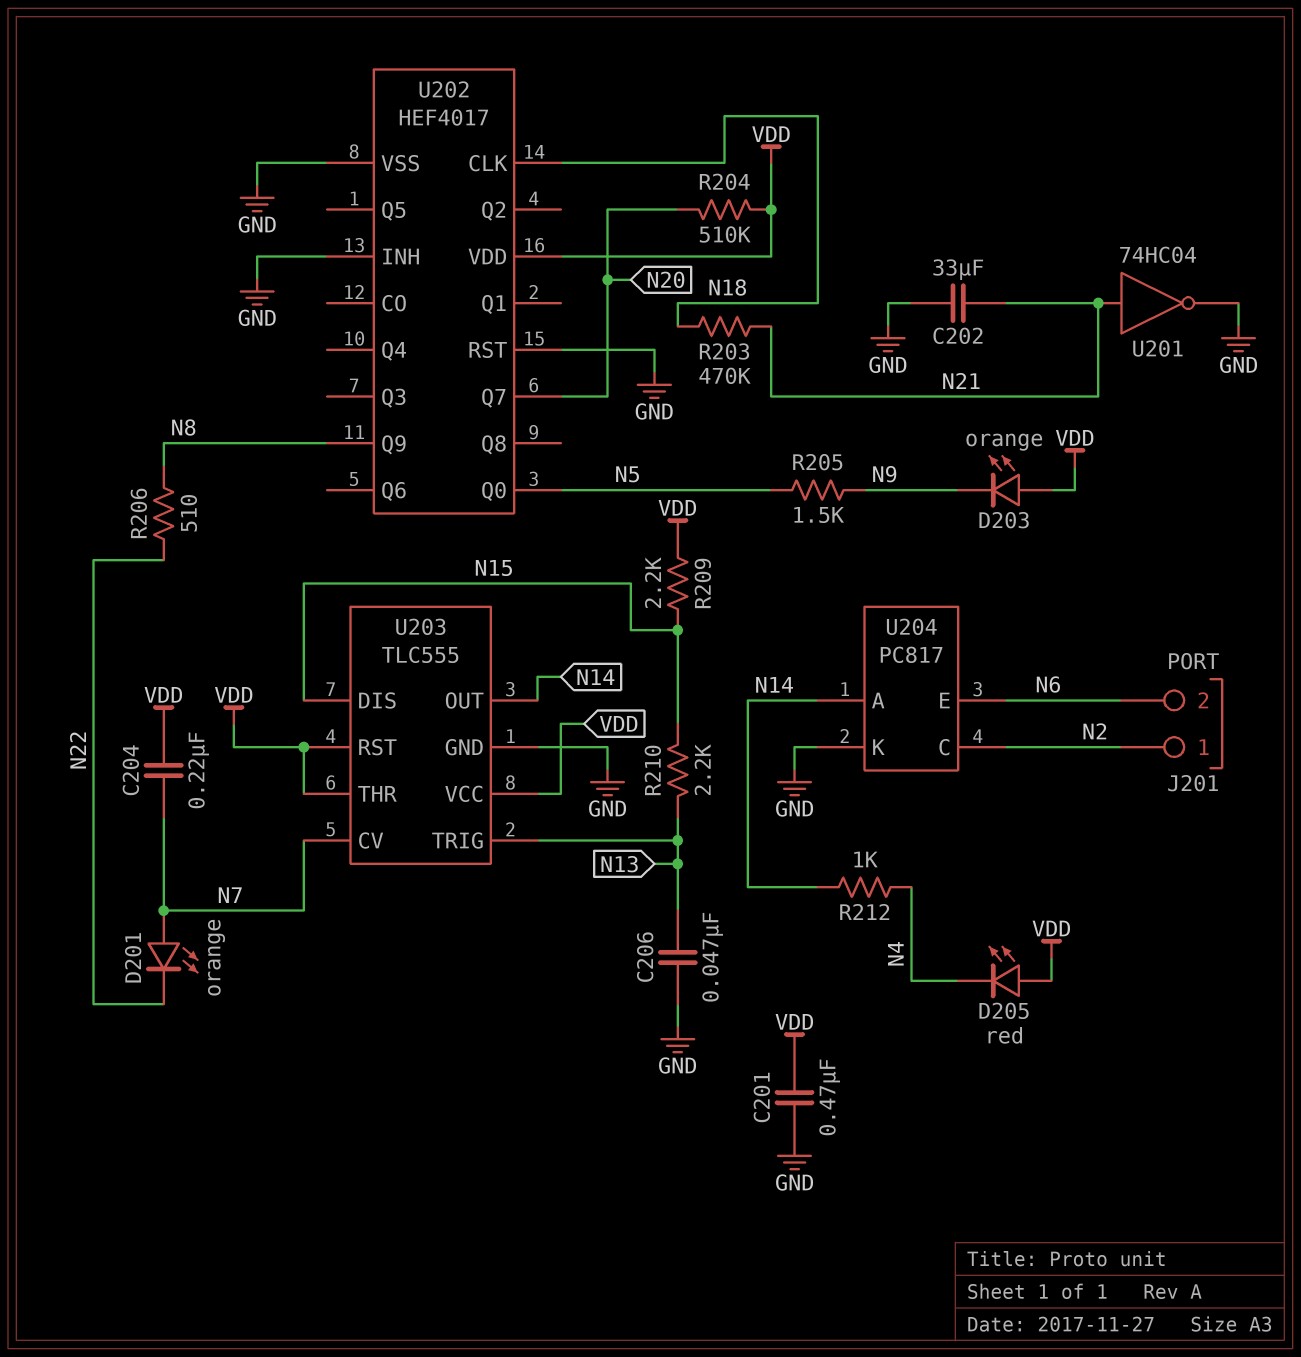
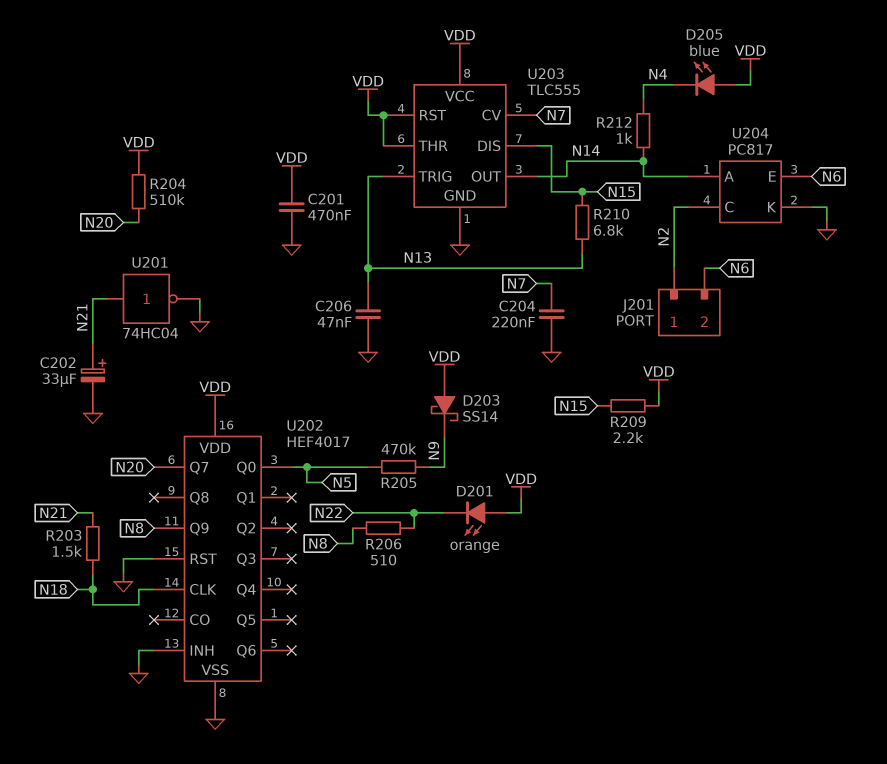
C202: 33uF (GND, N21) -> 33uF (plus N21, minus GND)
C204: 220nF (N7, VDD) -> 220nF (GND, N7)
D201: LED orange (A N7, K N22) -> LED orange (A VDD, K N22)
D203: LED orange (A VDD, K N9) -> schottky SS14 (A VDD, K N9)
D205: LED red (A VDD, K N4) -> LED blue (A VDD, K N4)
R203: 470k (N18, N21) -> 1.5k (N18, N21)
R205: 1.5k (N5, N9) -> 470k (N5, N9)
R210: 2.2k (N13, N15) -> 6.8k (N13, N15)

